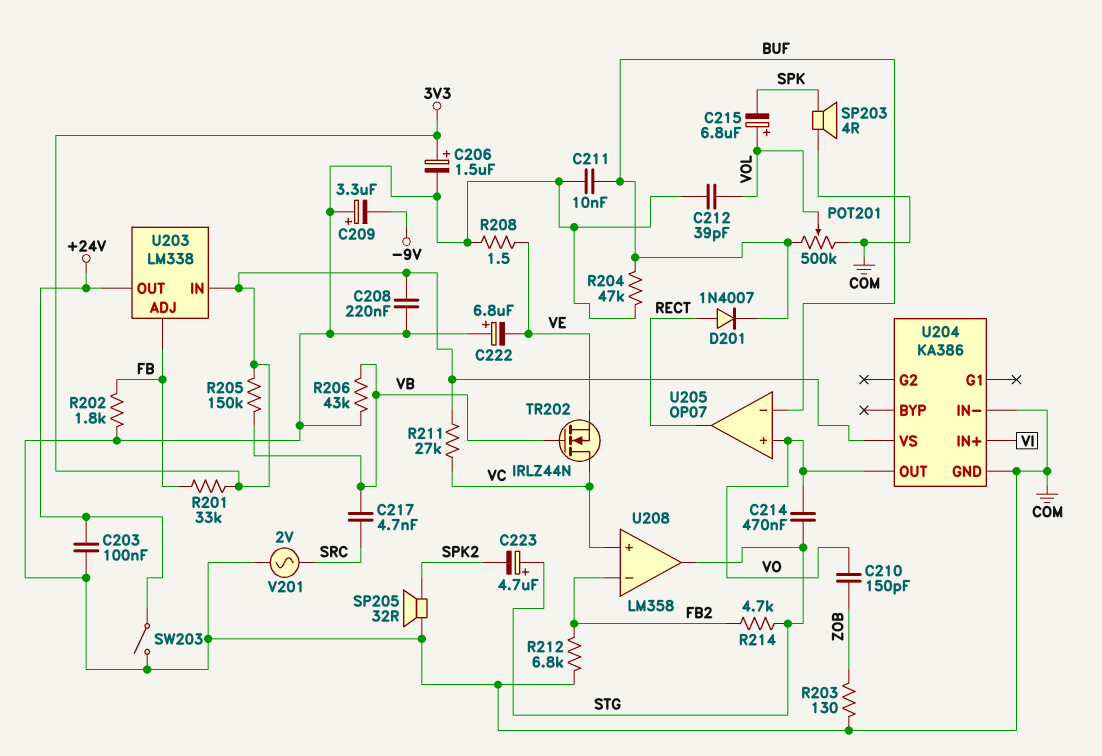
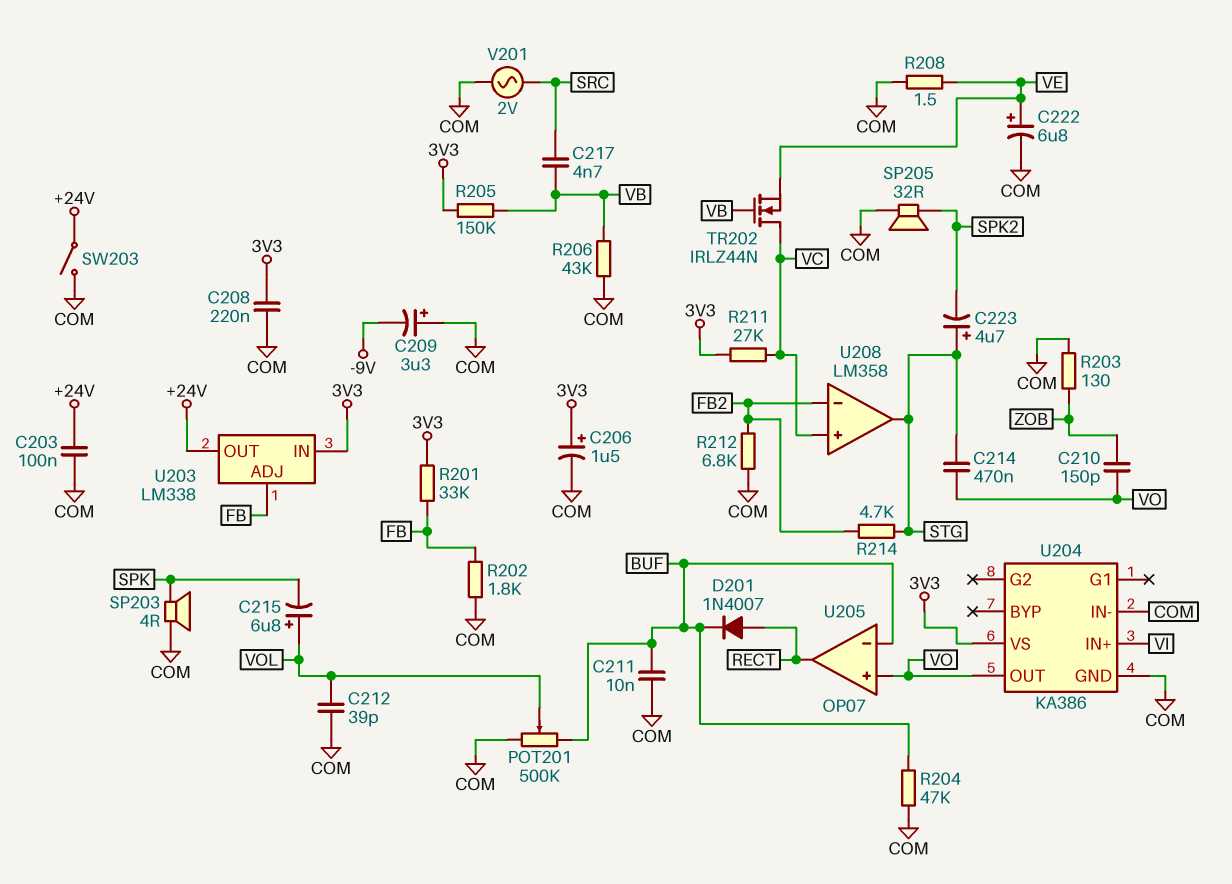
C222: 6.8uF (plus COM, minus VE) -> 6.8uF (plus VE, minus COM)

